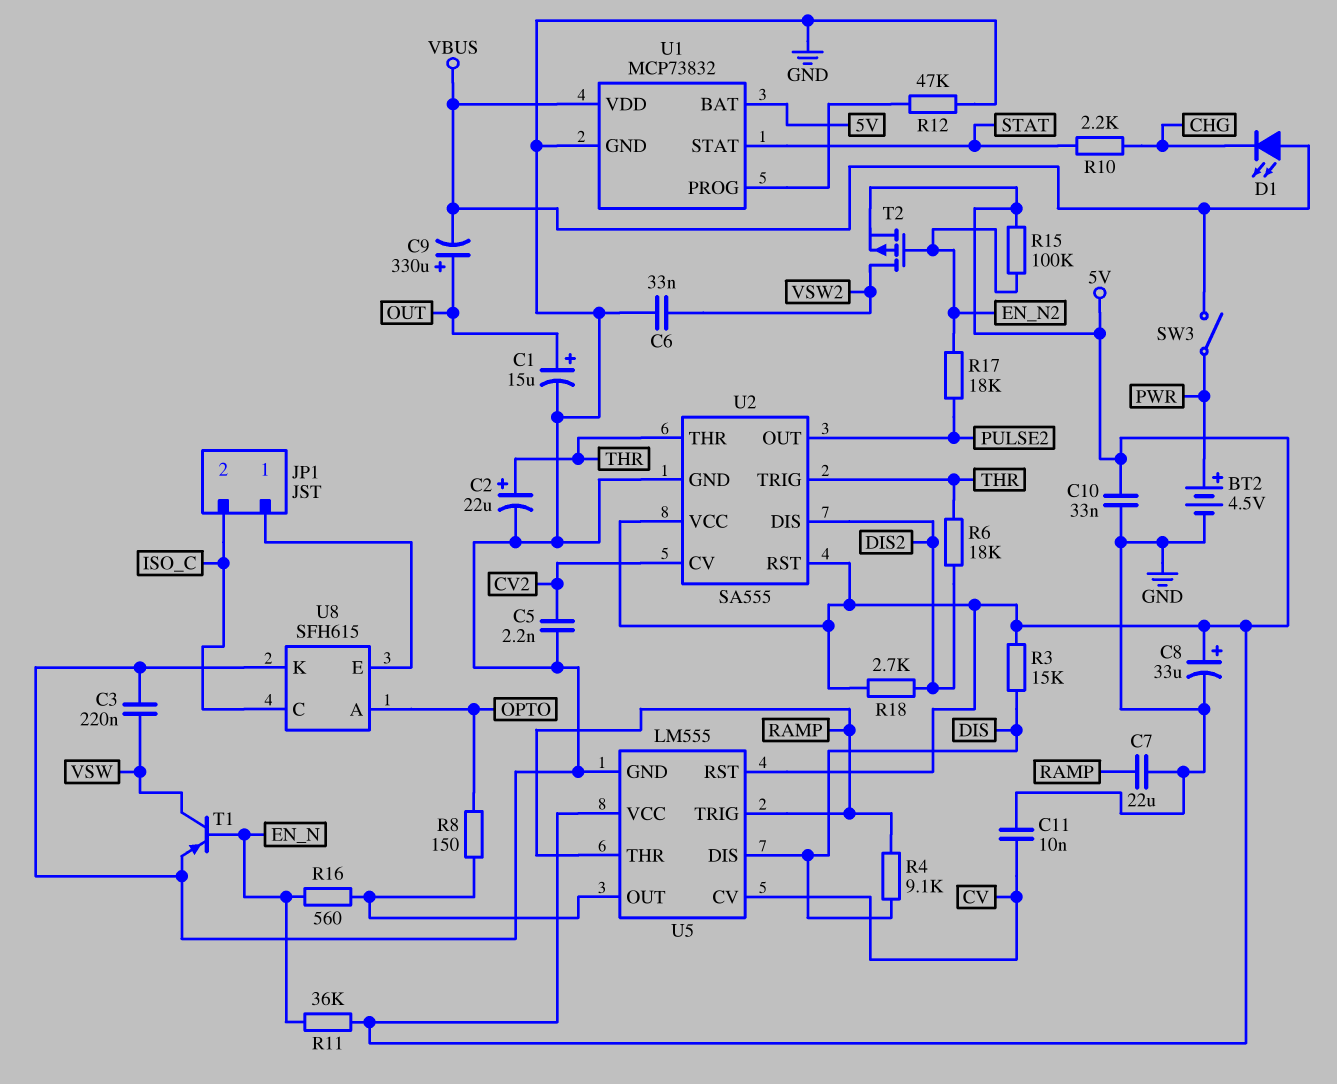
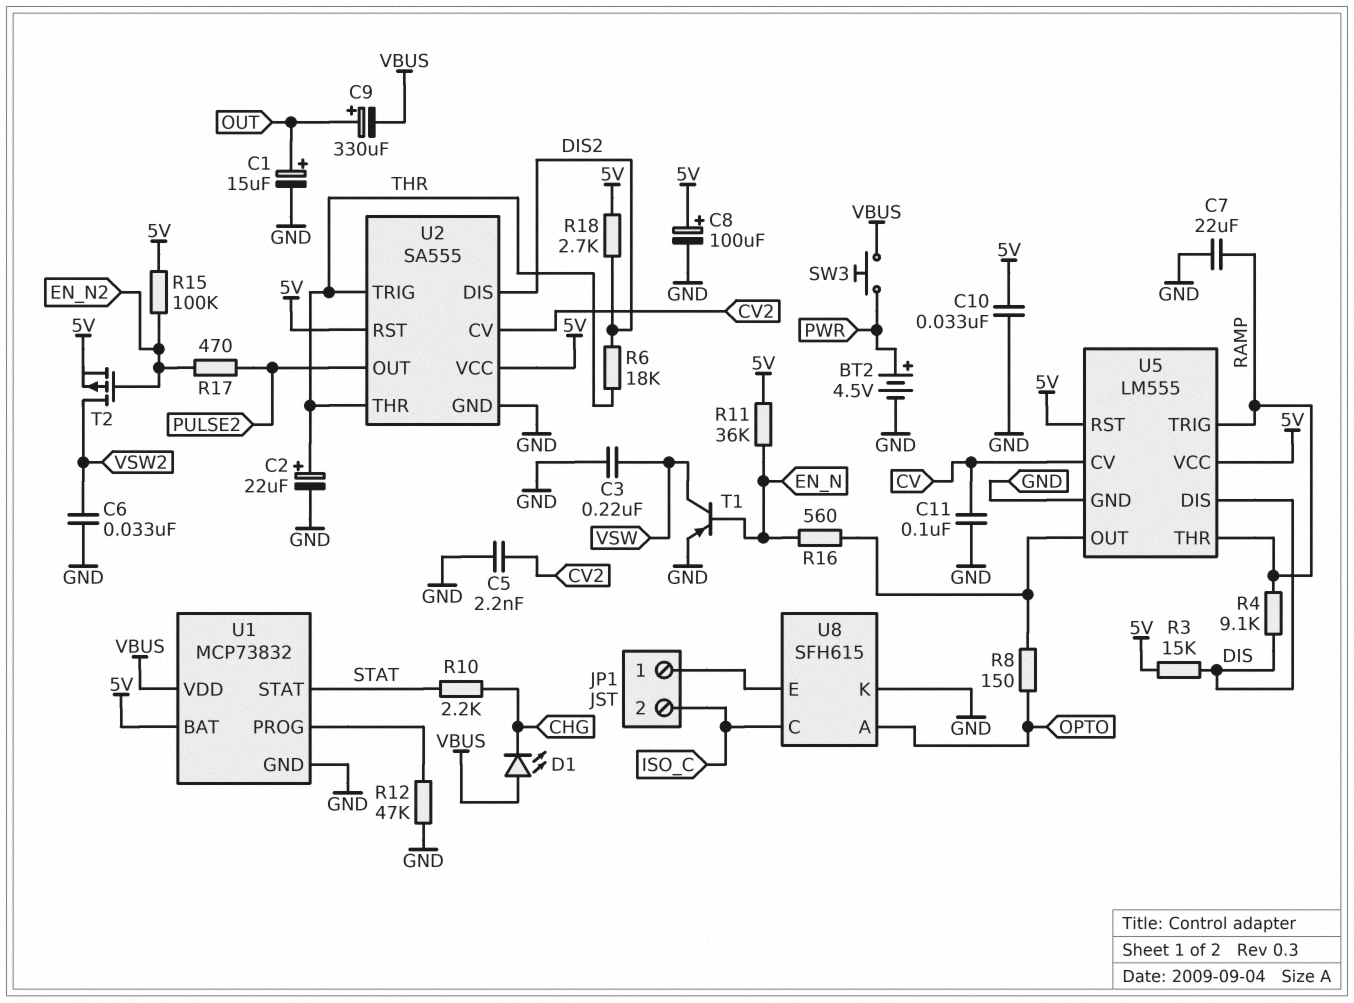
C8: 33uF (plus 5V, minus GND) -> 100uF (plus 5V, minus GND)
C11: 10nF (CV, GND) -> 100nF (CV, GND)
R17: 18k (EN_N2, PULSE2) -> 470 (EN_N2, PULSE2)
SW3: switch (PWR, VBUS) -> button (PWR, VBUS)

